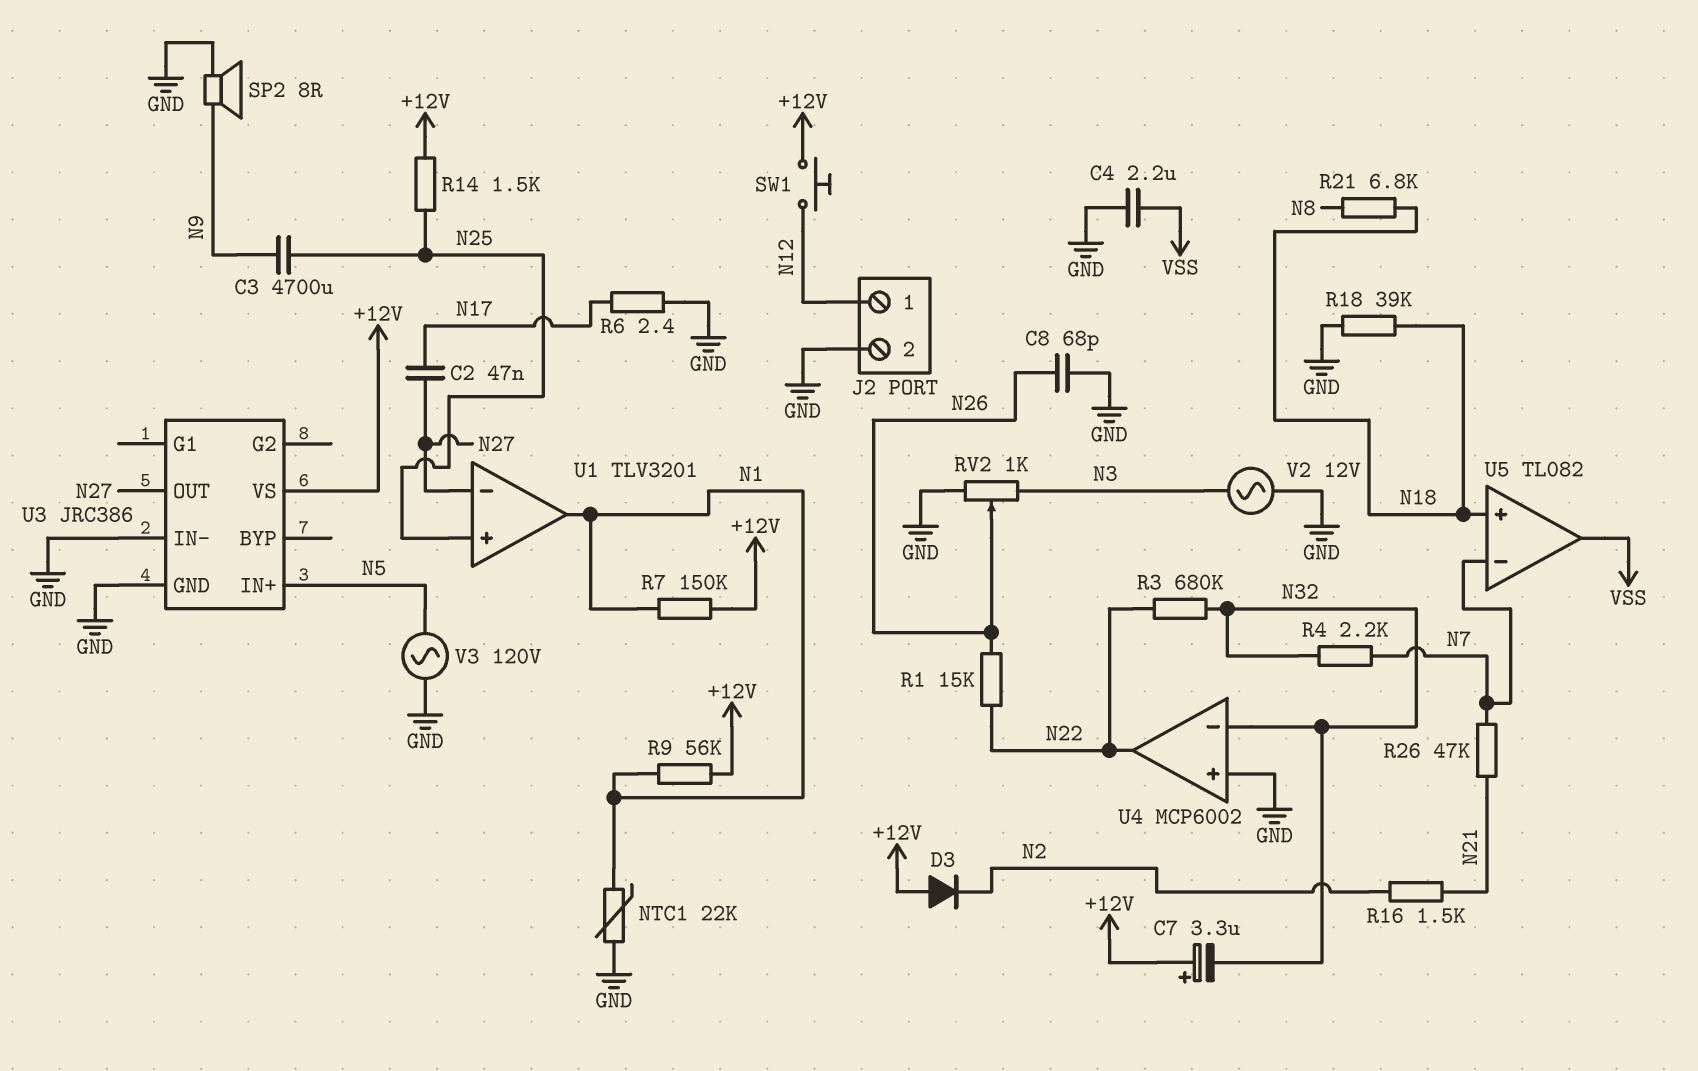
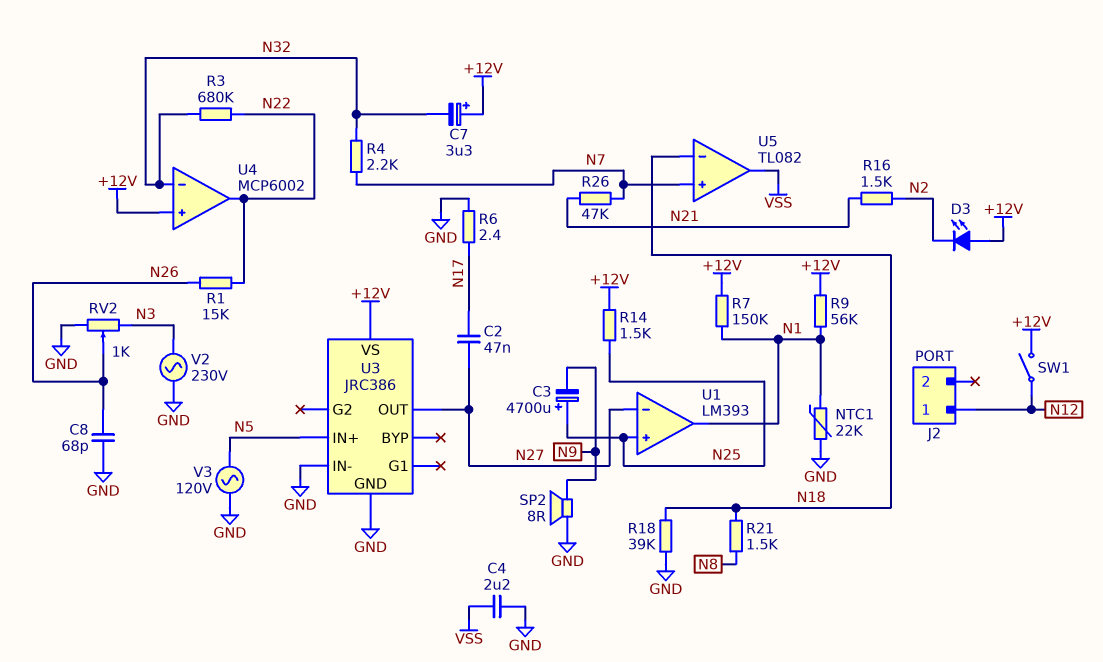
C3: 4700uF (N9, N25) -> 4700uF (plus N25, minus N9)
D3: diode (A +12V, K N2) -> LED (A +12V, K N2)
J2 pin 2: GND -> none
R21: 6.8k (N8, N18) -> 1.5k (N8, N18)
SW1: button (+12V, N12) -> switch (+12V, N12)
U1: TLV3201 -> LM393
U4 pin in+: GND -> +12V
U5 pin in+: N18 -> N7
U5 pin in-: N7 -> N18
V2: AC 12V (GND, N3) -> AC 230V (GND, N3)

